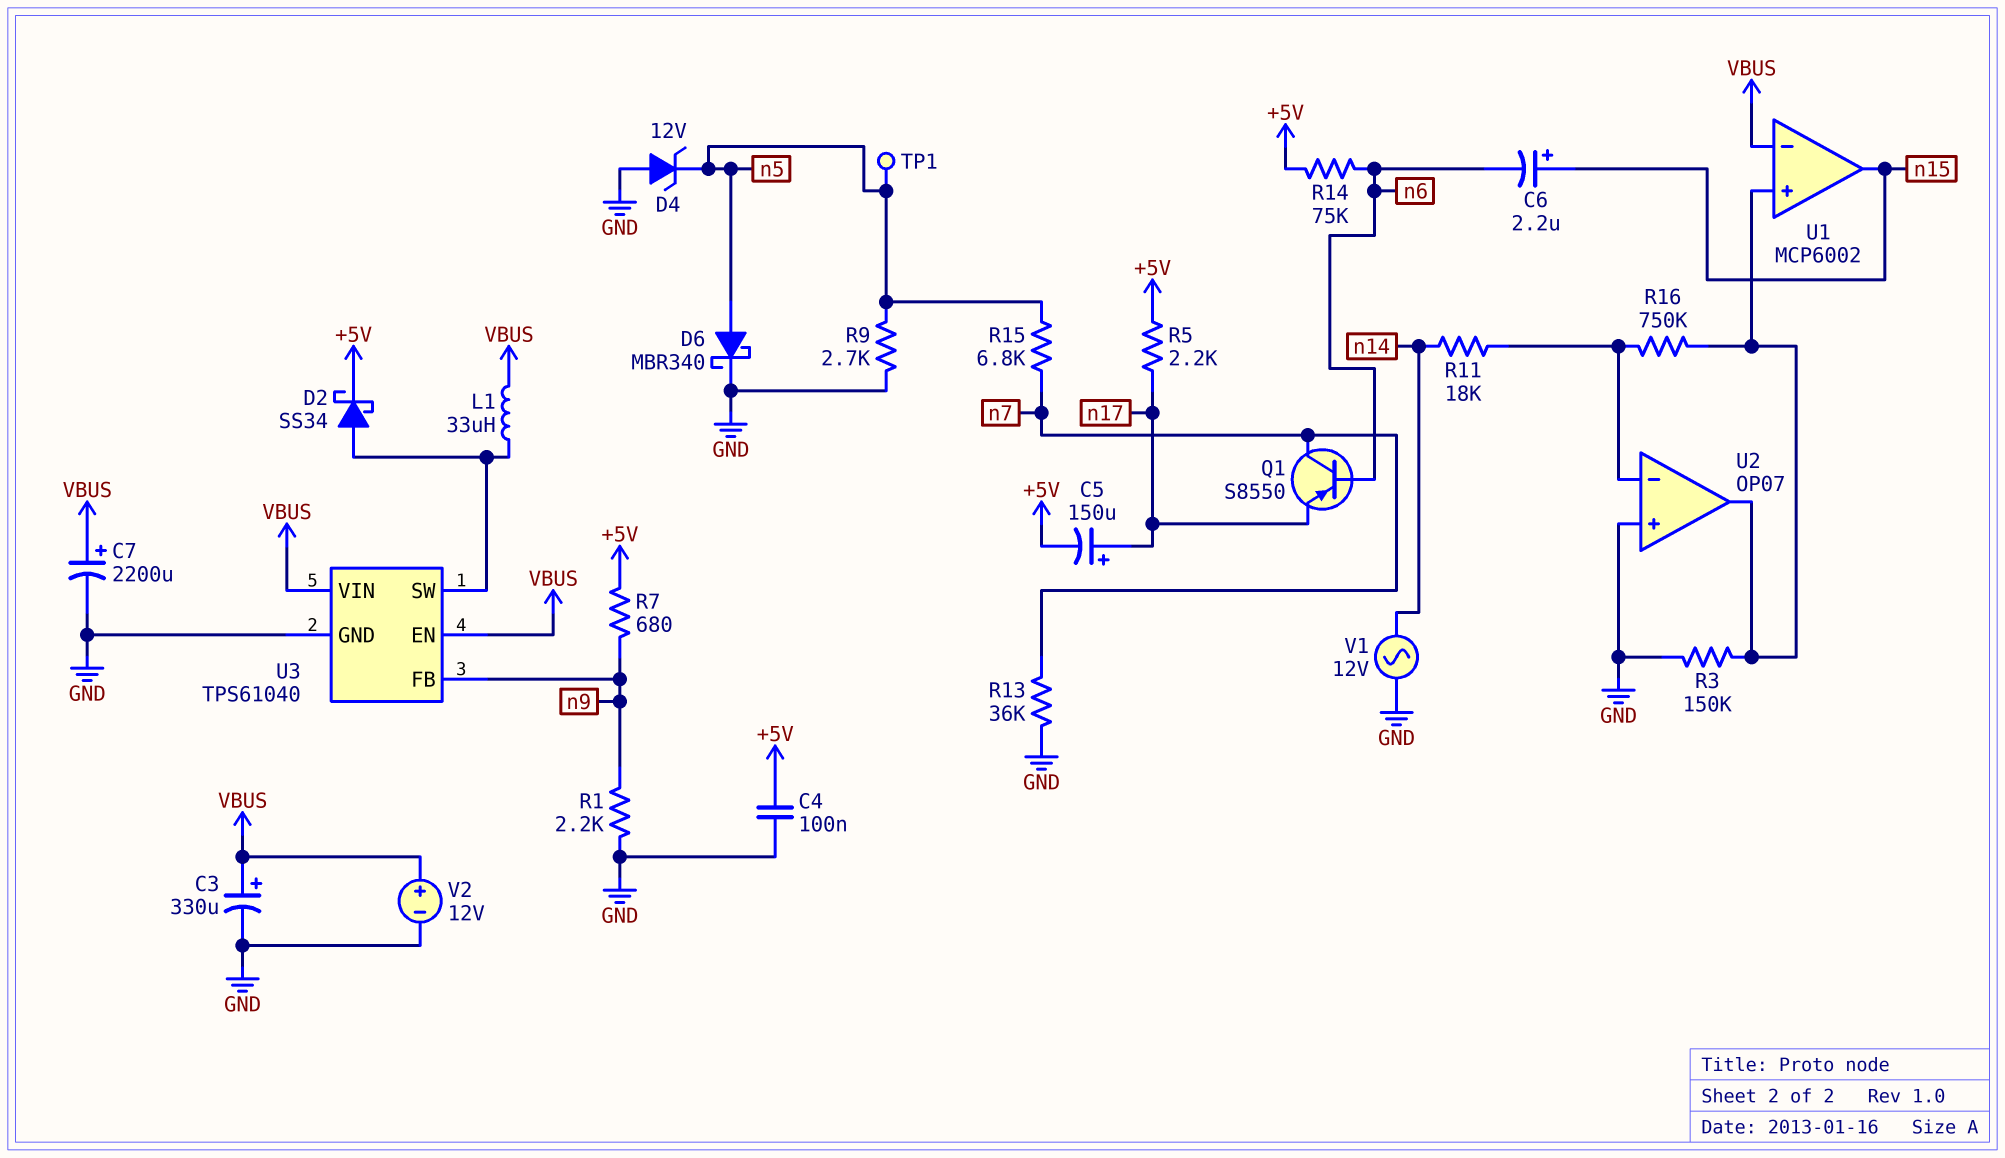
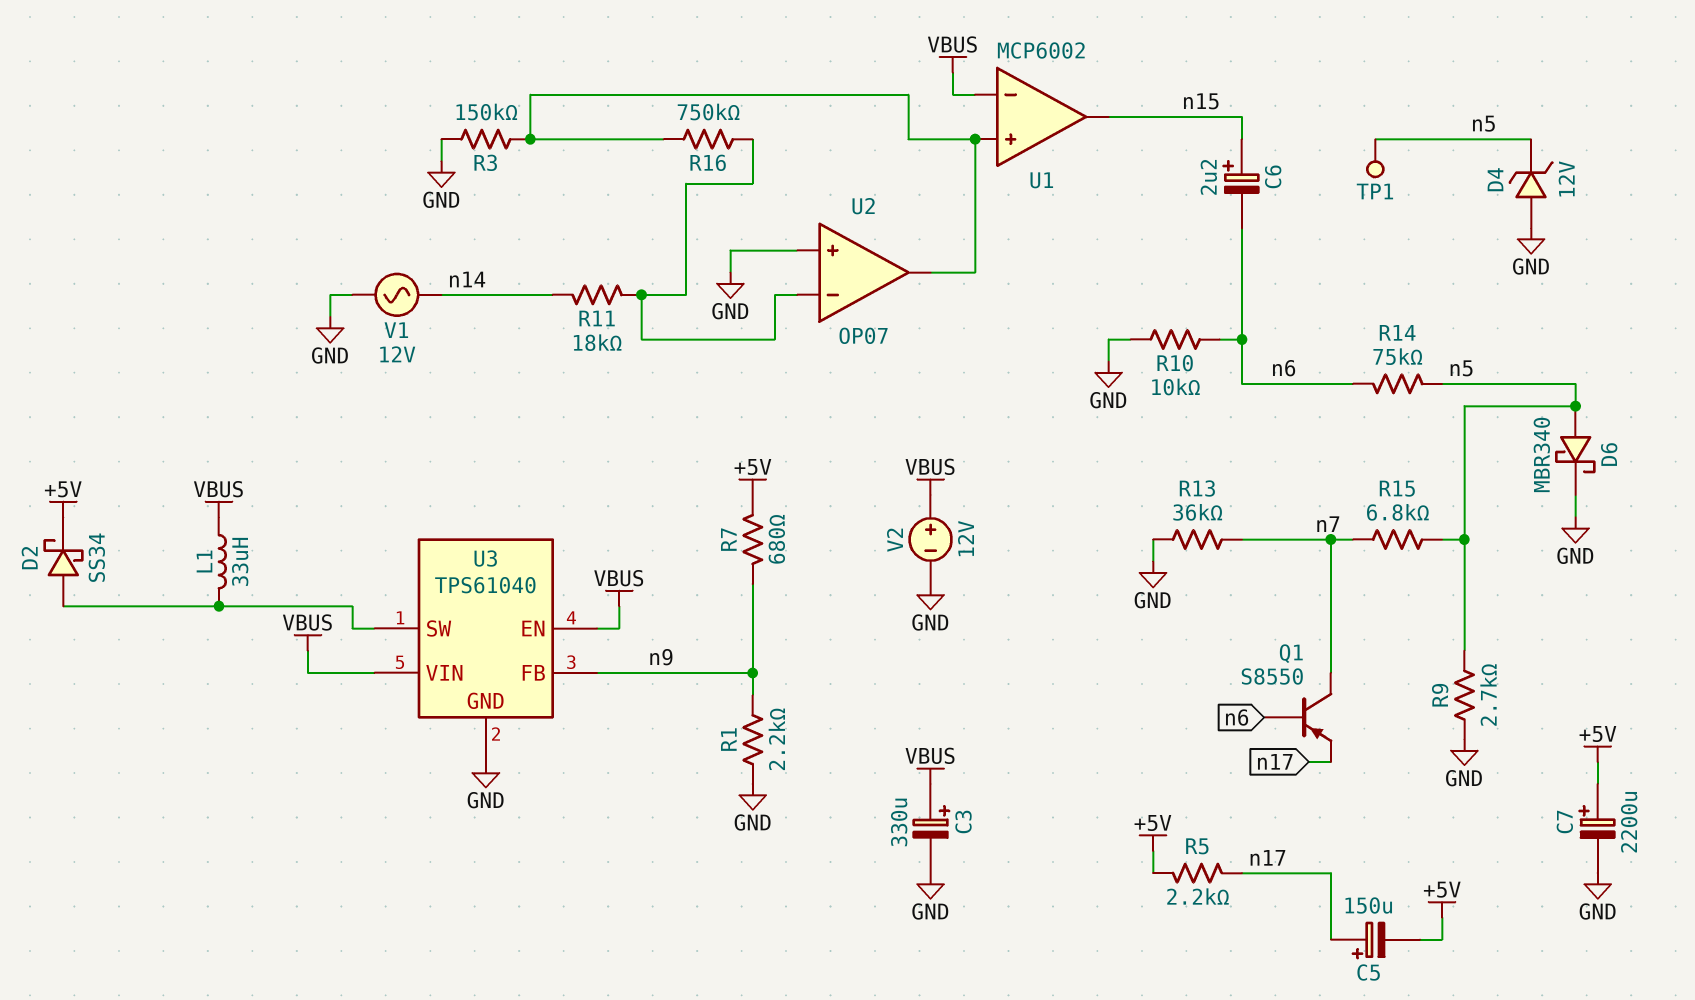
C4: 100nF (+5V, GND) -> none
C7: 2200uF (plus VBUS, minus GND) -> 2200uF (plus +5V, minus GND)
R10: none -> 10k (GND, n6)
R14: 75k (+5V, n6) -> 75k (n5, n6)

